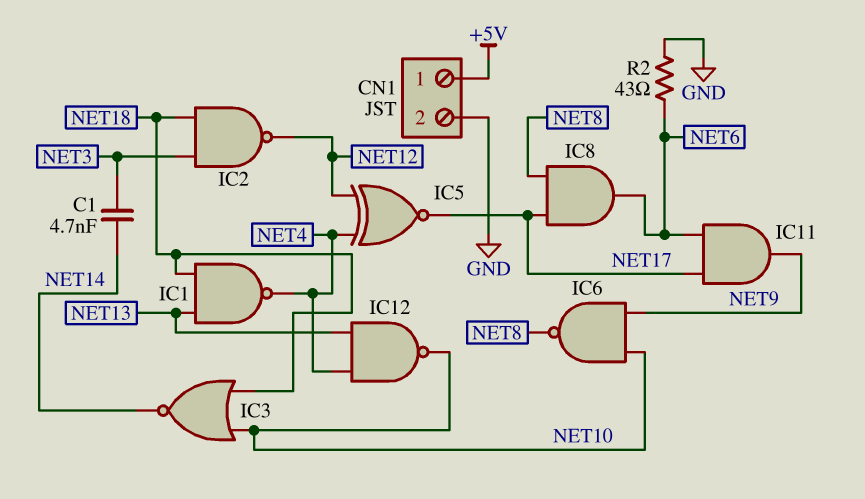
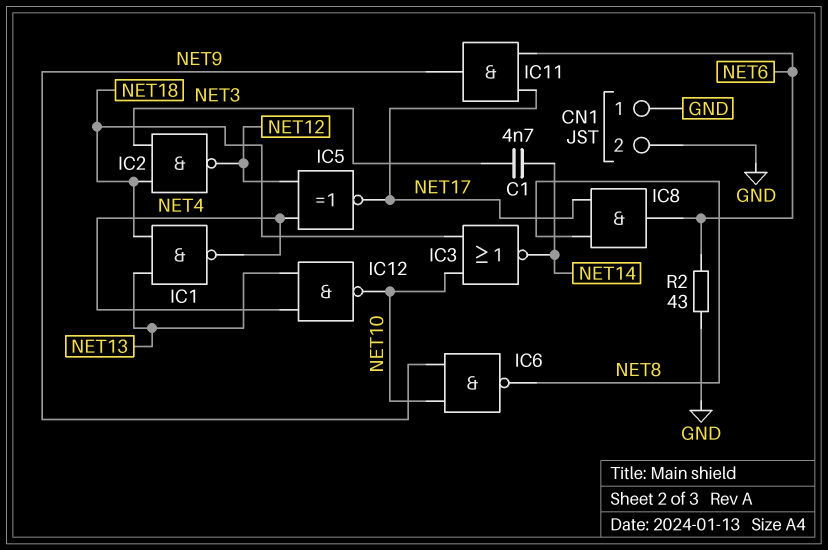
CN1 pin 1: +5V -> GND

